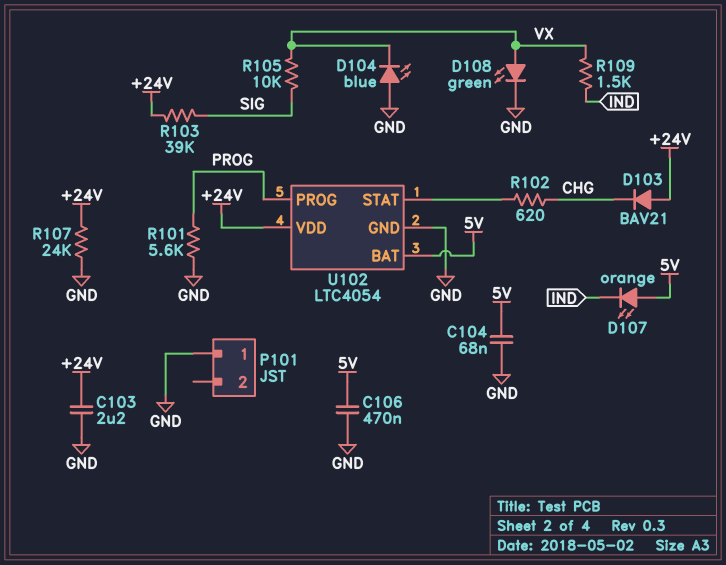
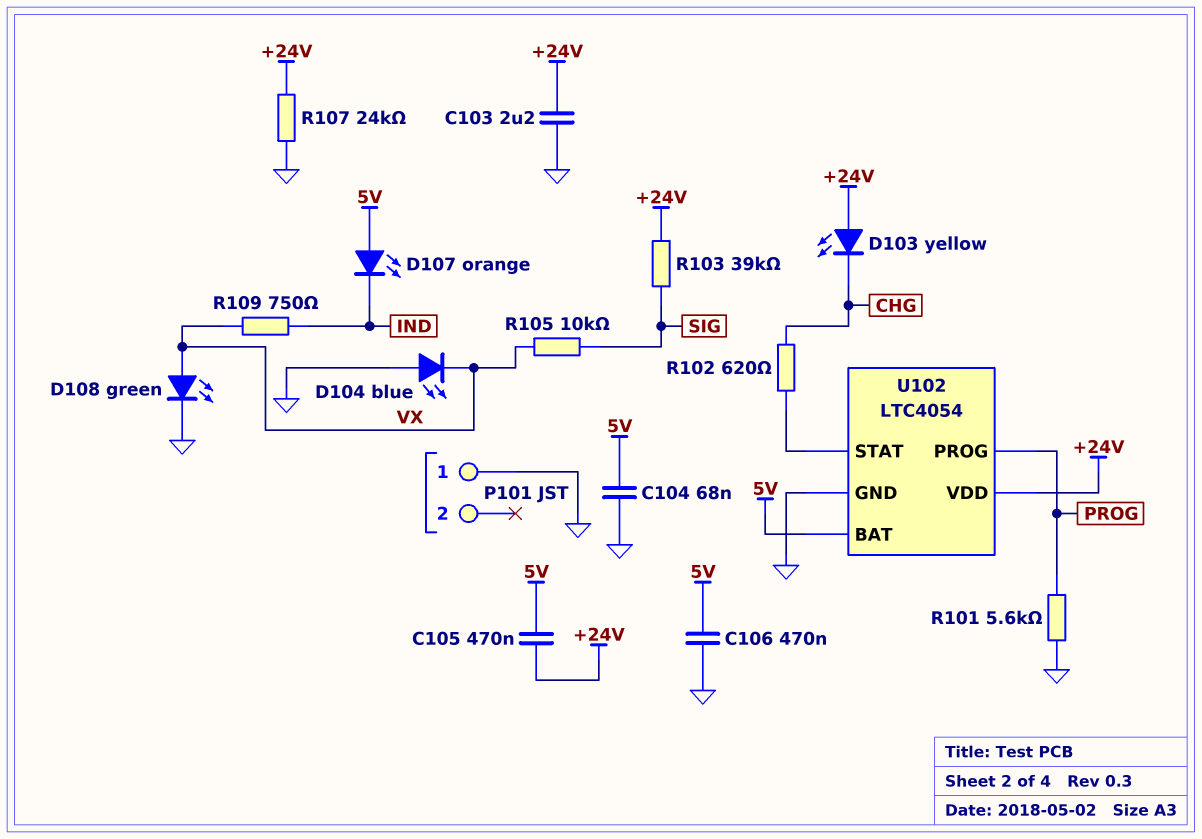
C105: none -> 470nF (+24V, 5V)
D103: diode BAV21 (A +24V, K CHG) -> LED yellow (A +24V, K CHG)
R109: 1.5k (IND, VX) -> 750 (IND, VX)

